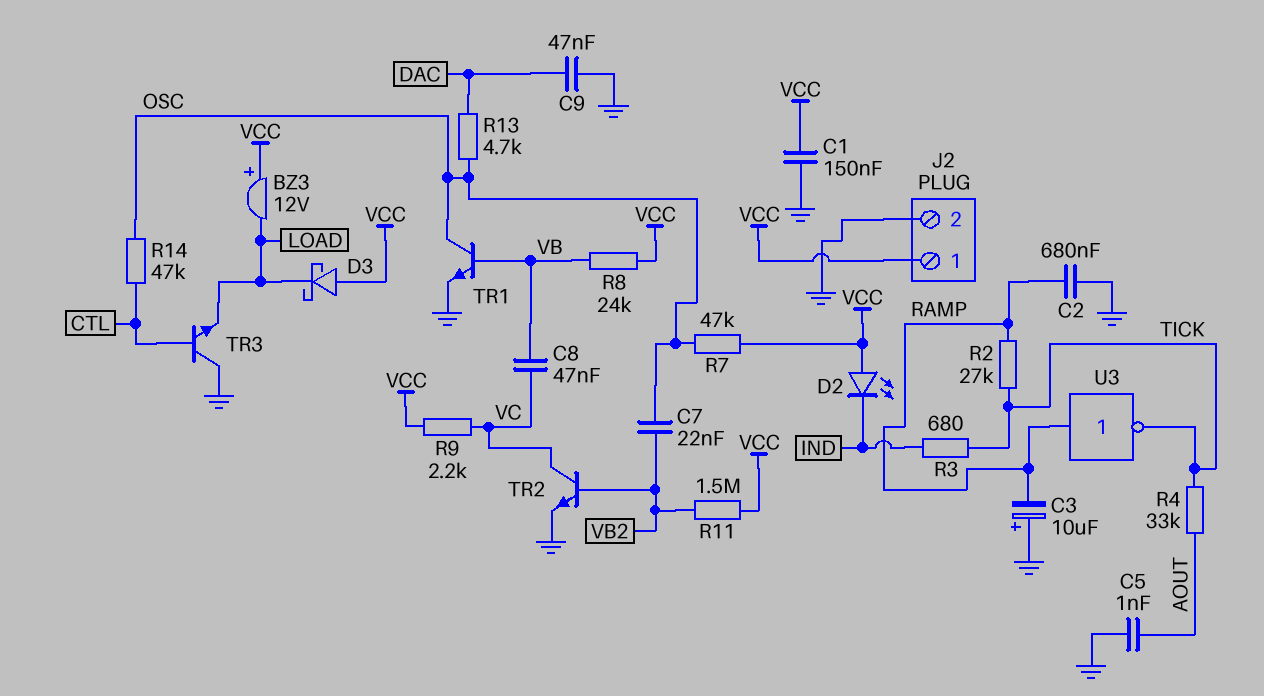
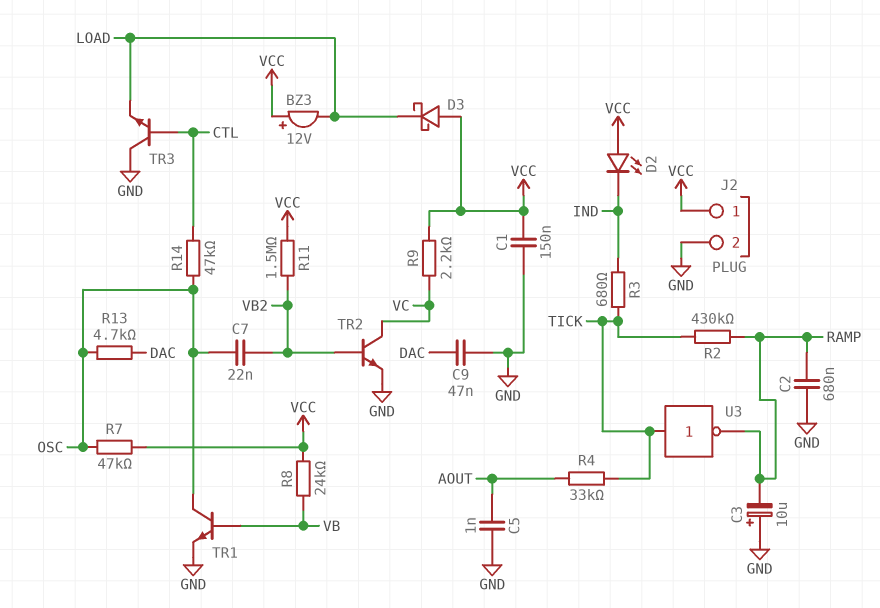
C8: 47nF (VB, VC) -> none
R2: 27k (RAMP, TICK) -> 430k (RAMP, TICK)
U3: NOT (in RAMP, out TICK) -> NOT (in TICK, out RAMP)

